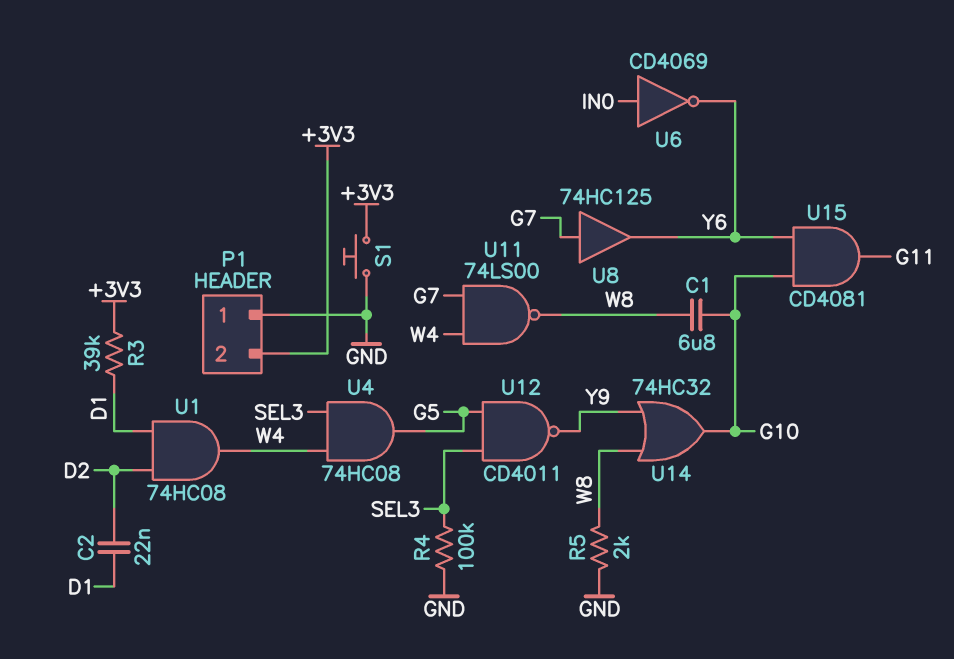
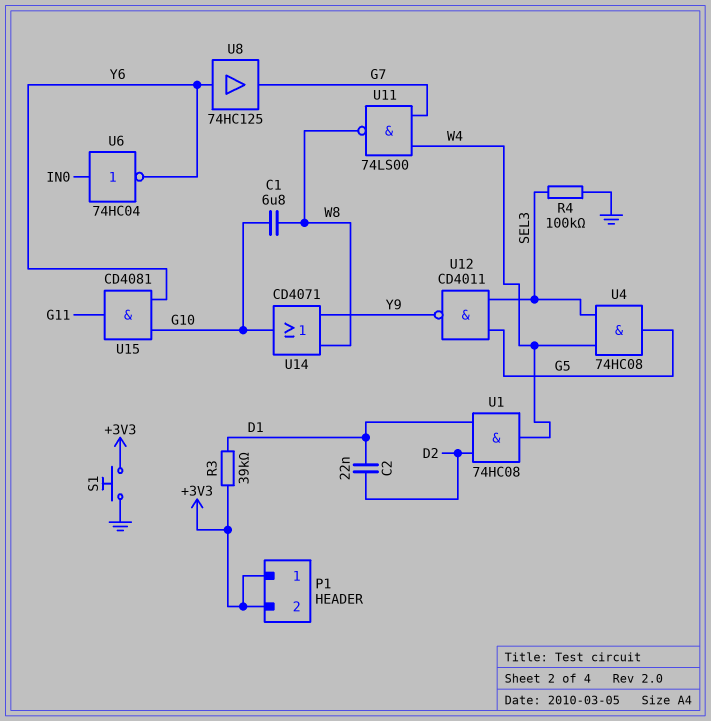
P1 pin 1: GND -> +3V3
R5: 2k (GND, W8) -> none
U6: NOT CD4069 (in IN0, out Y6) -> NOT 74HC04 (in IN0, out Y6)
U8: buffer 74HC125 (in G7, out Y6) -> buffer 74HC125 (in Y6, out G7)
U14: OR 74HC32 (in W8, in Y9, out G10) -> OR CD4071 (in W8, in Y9, out G10)

